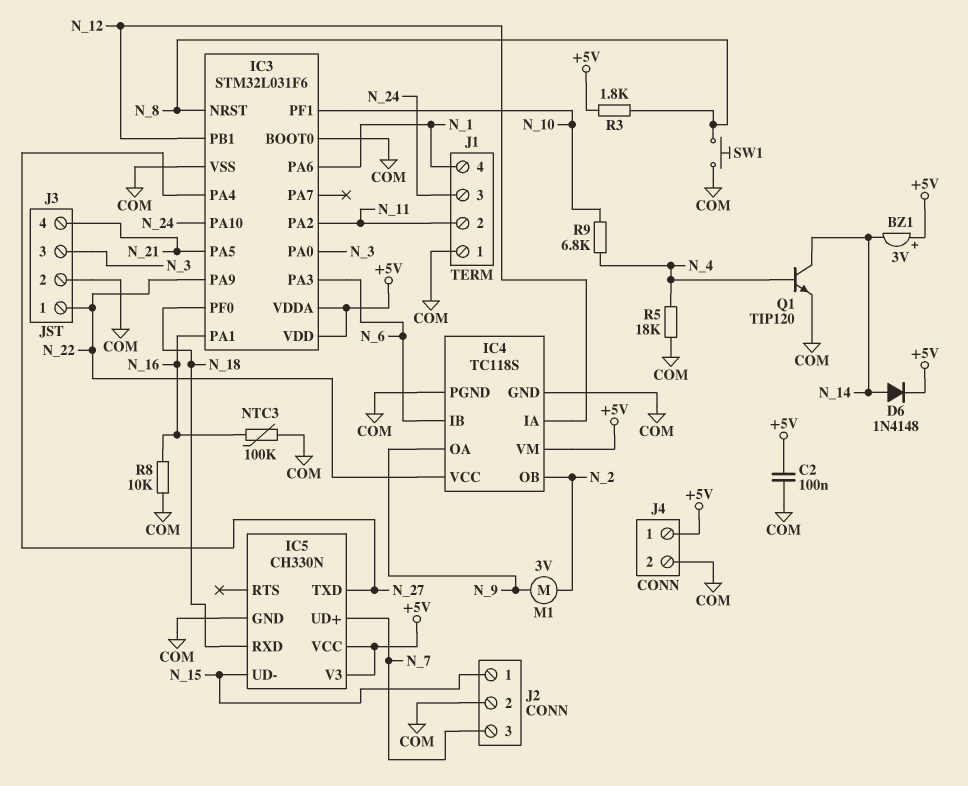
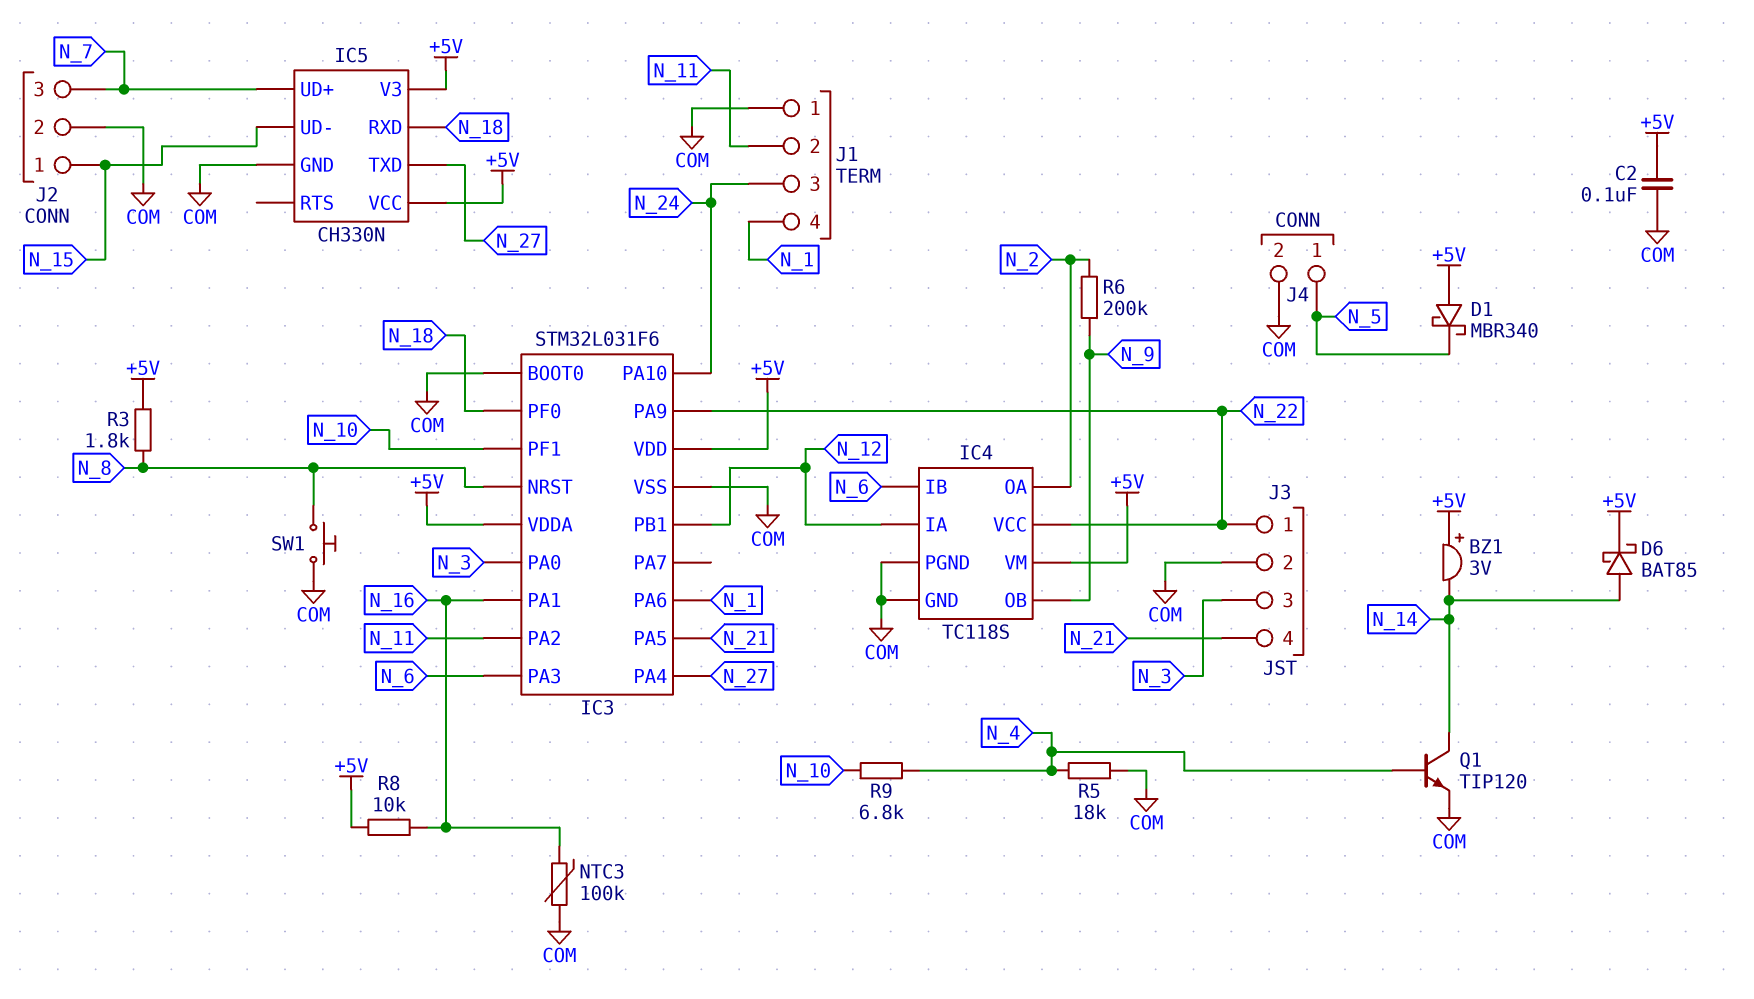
D1: none -> schottky MBR340 (A +5V, K N_5)
D6: diode 1N4148 (A N_14, K +5V) -> schottky BAT85 (A N_14, K +5V)
IC4 pin OA: N_9 -> N_2
IC4 pin OB: N_2 -> N_9
J4 pin 1: +5V -> N_5
M1: motor 3V (N_2, N_9) -> none
R6: none -> 200k (N_2, N_9)
R8: 10k (COM, N_16) -> 10k (+5V, N_16)

